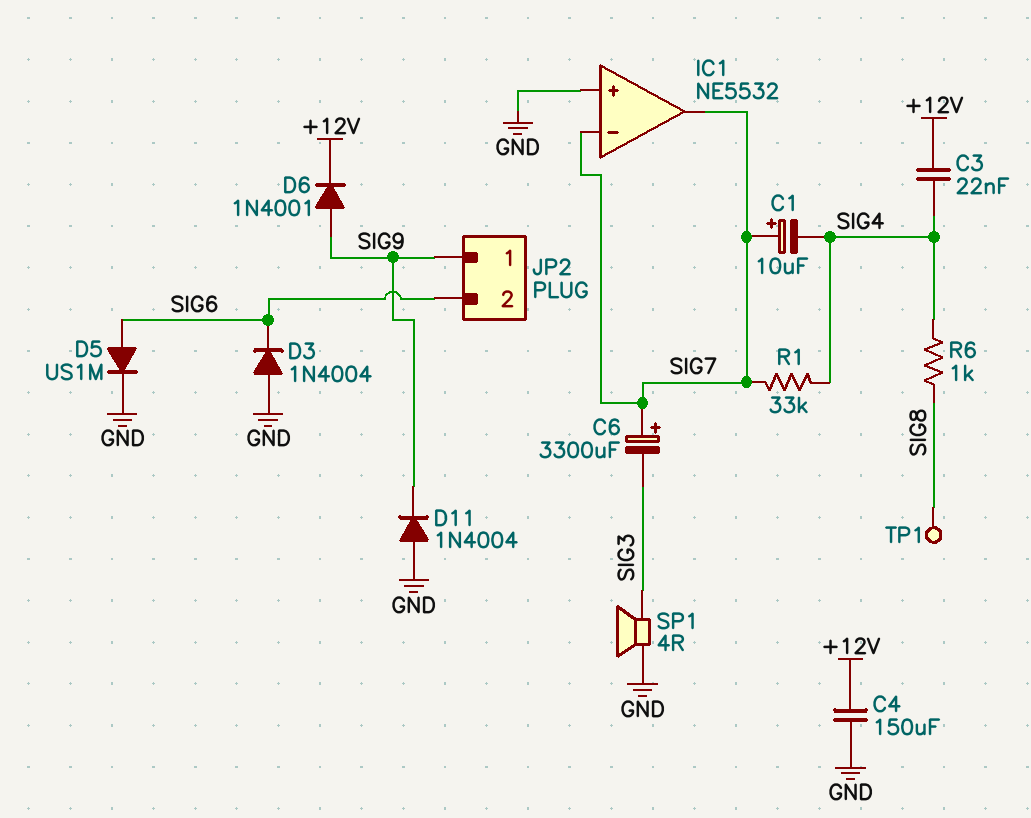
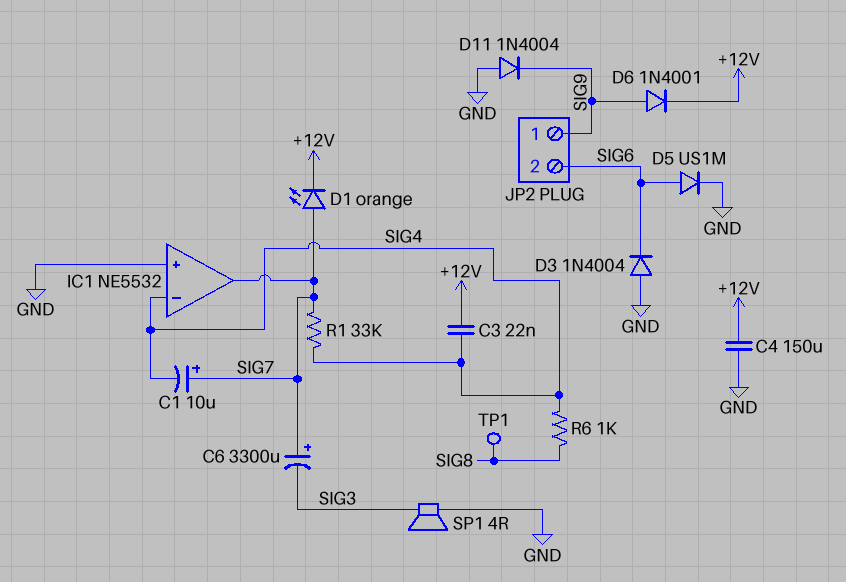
D1: none -> LED orange (A SIG7, K +12V)
IC1 pin in-: SIG7 -> SIG4

